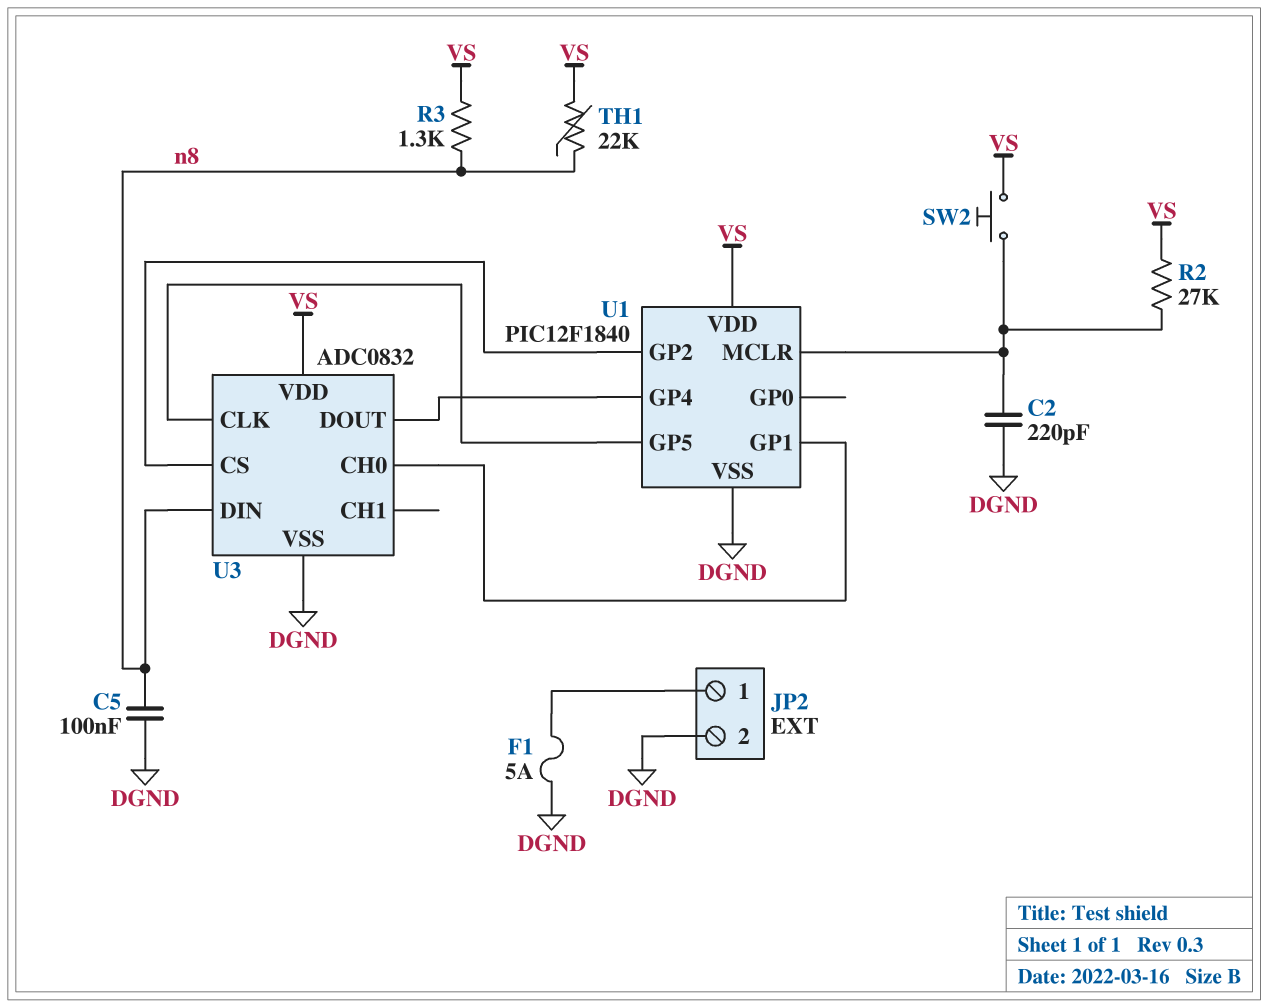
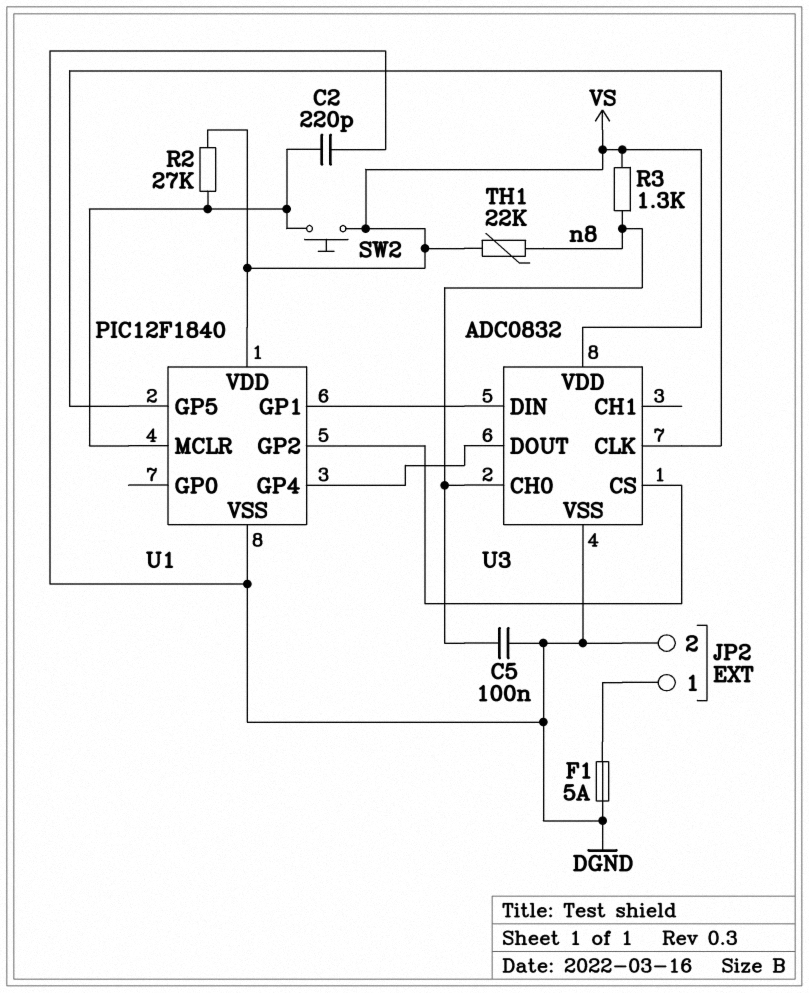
U3 pin CH0: U1/GP1 -> n8
U3 pin DIN: n8 -> U1/GP1

